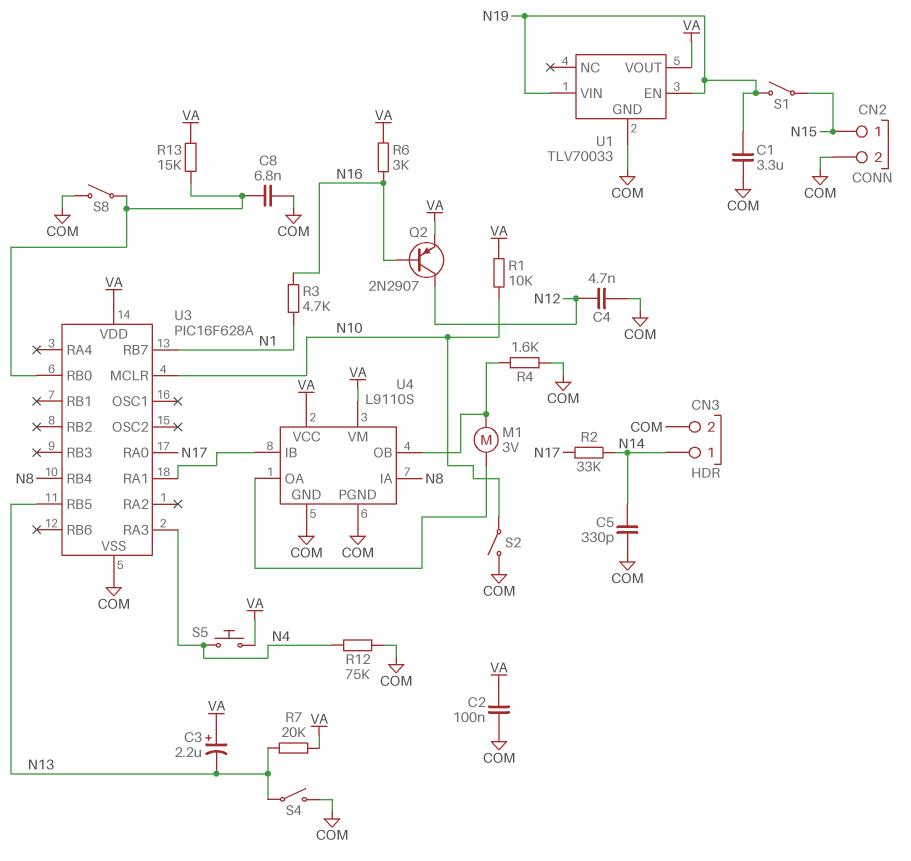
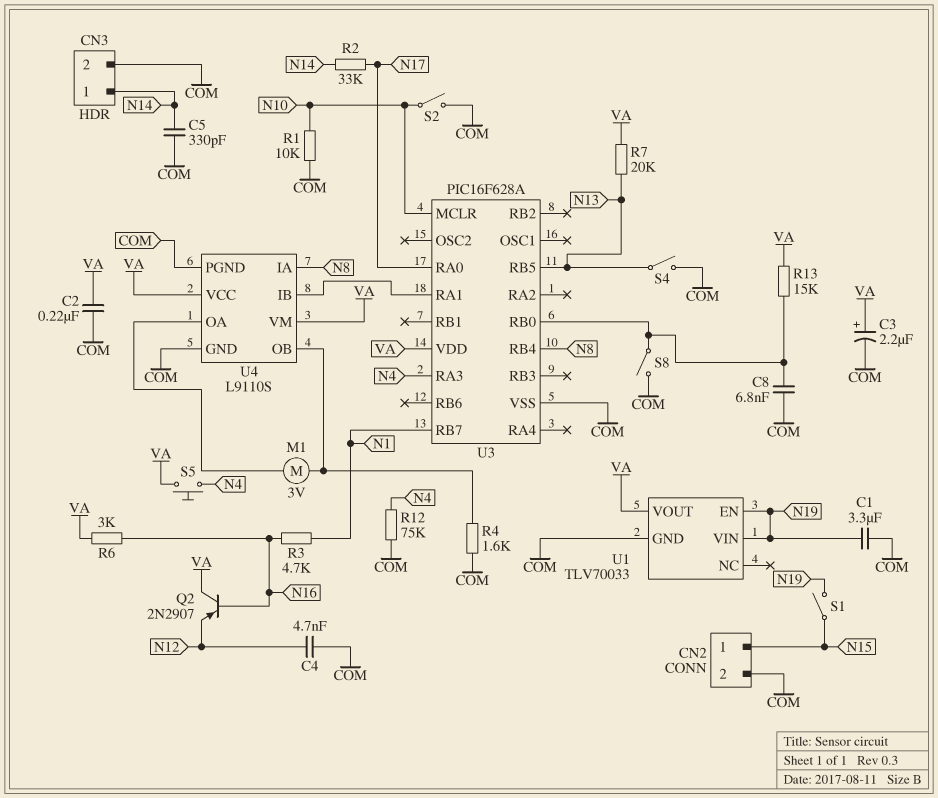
C2: 100nF (COM, VA) -> 220nF (COM, VA)
C3: 2.2uF (plus VA, minus N13) -> 2.2uF (plus VA, minus COM)
Q2: PNP 2N2907 (B N16, C N12, E VA) -> PNP 2N2907 (B N16, C VA, E N12)
R1: 10k (N10, VA) -> 10k (COM, N10)

